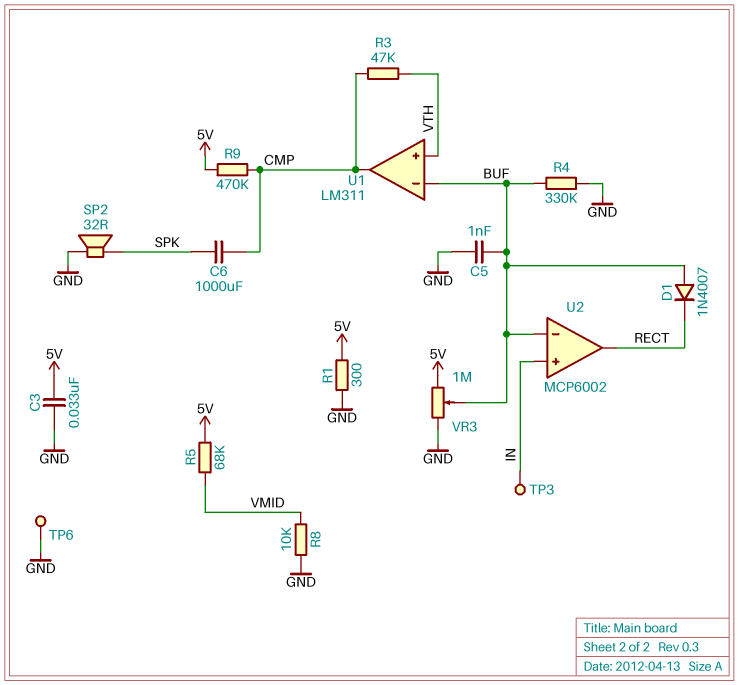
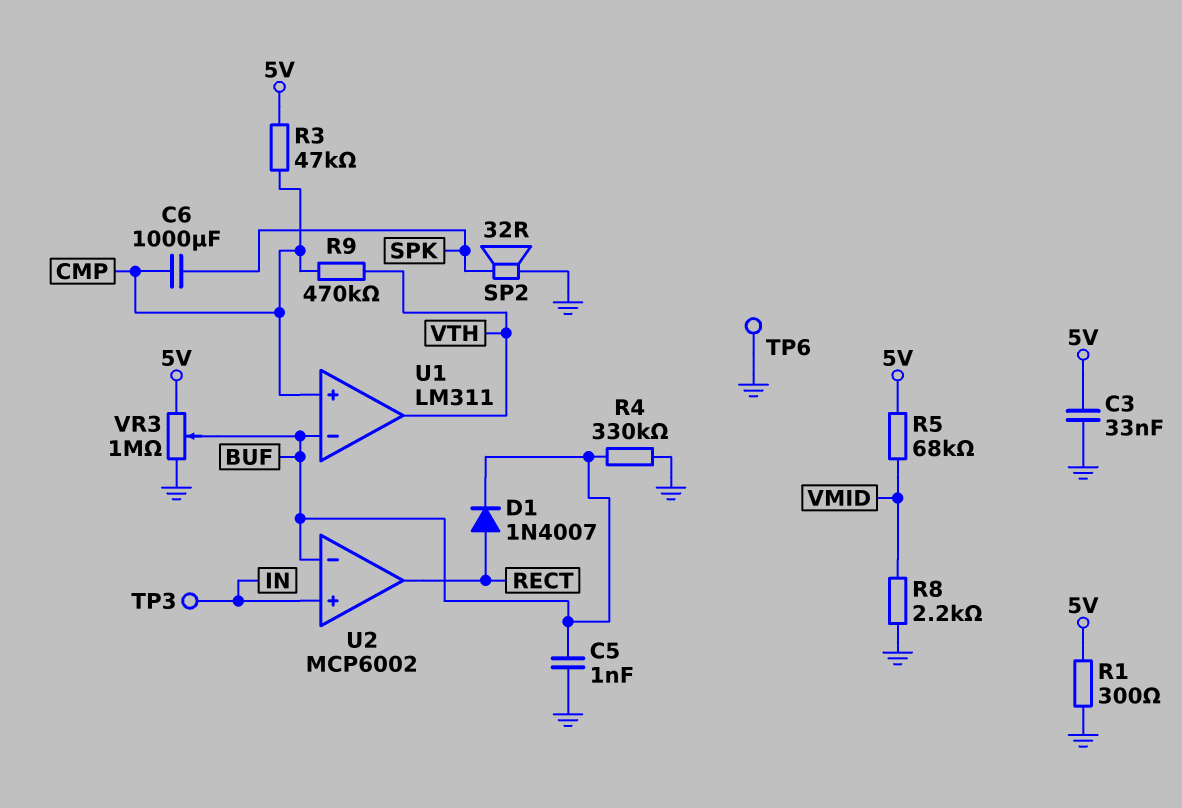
D1: diode 1N4007 (A BUF, K RECT) -> diode 1N4007 (A RECT, K BUF)
R3: 47k (CMP, VTH) -> 47k (5V, CMP)
R8: 10k (GND, VMID) -> 2.2k (GND, VMID)
R9: 470k (5V, CMP) -> 470k (CMP, VTH)
U1 pin in+: VTH -> CMP
U1 pin out: CMP -> VTH

